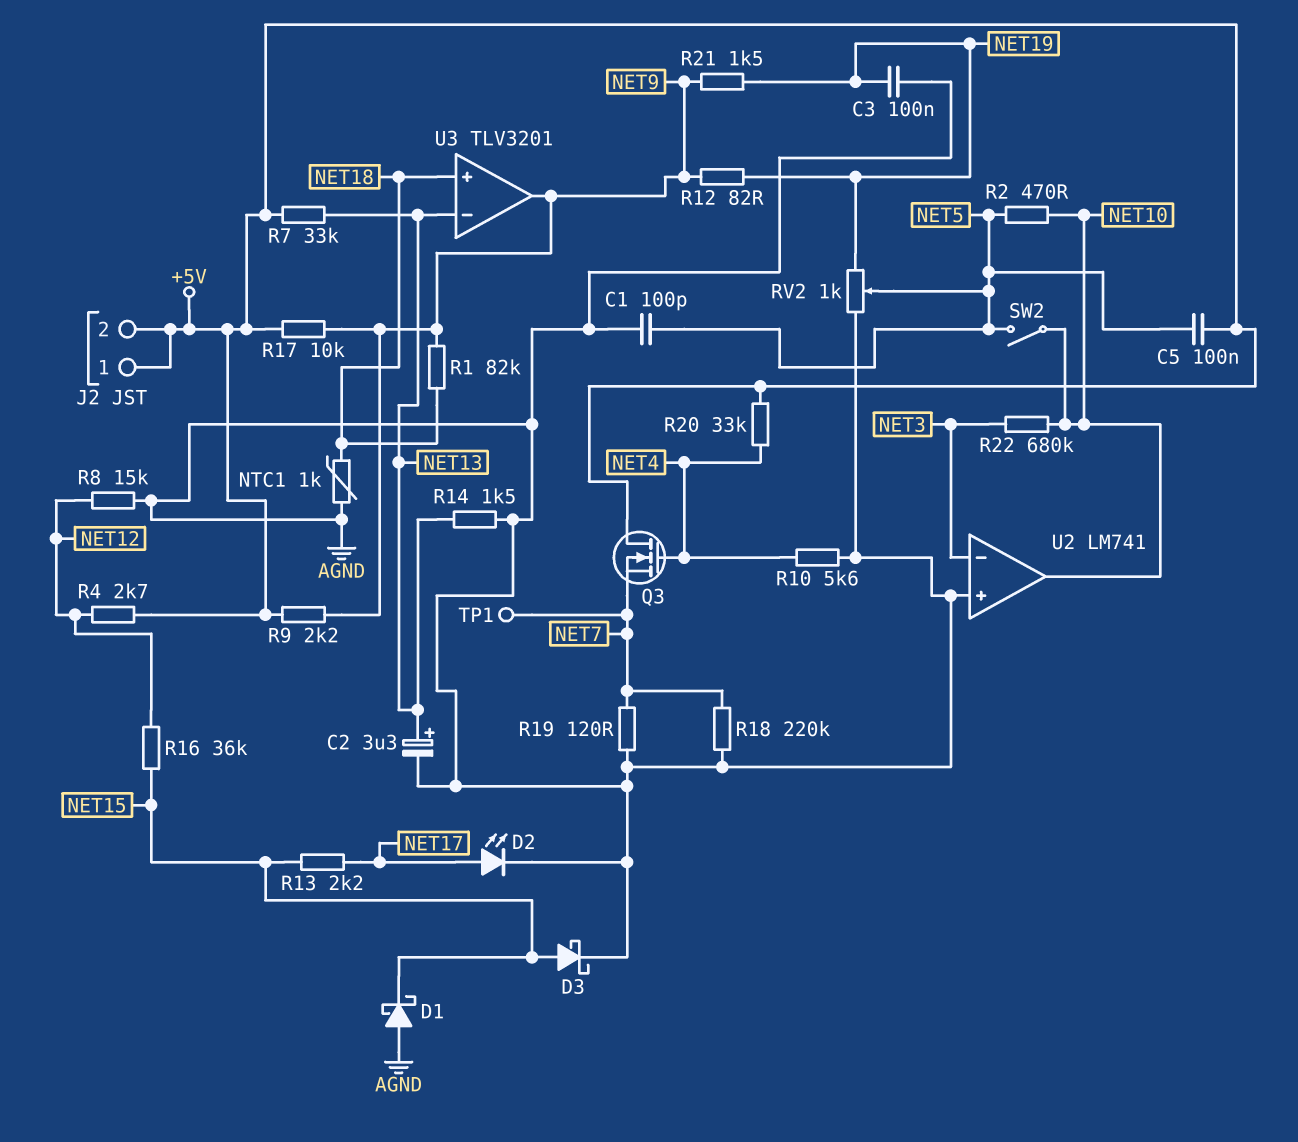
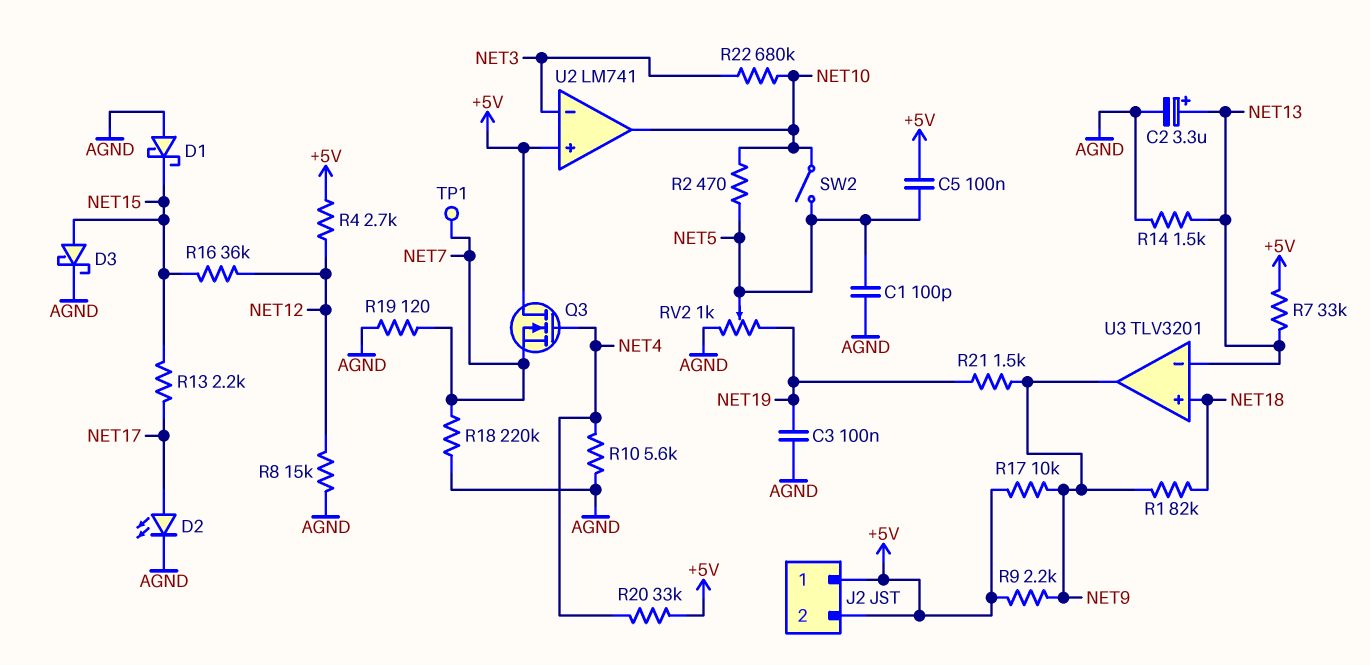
NTC1: 1k (AGND, NET18) -> none
R12: 82 (NET9, NET19) -> none
U2 pin in+: AGND -> +5V

